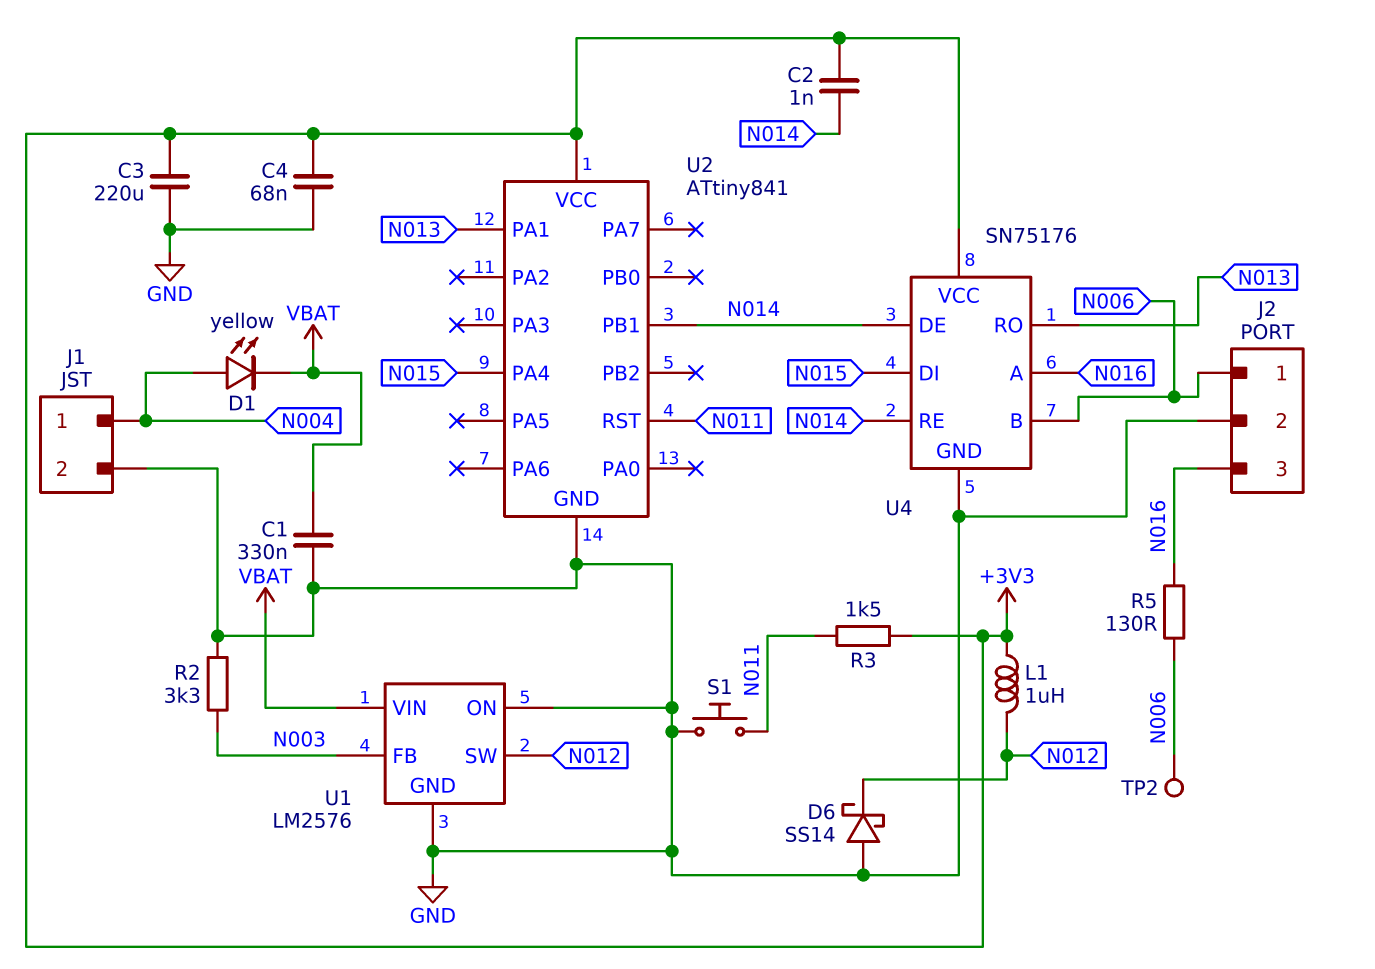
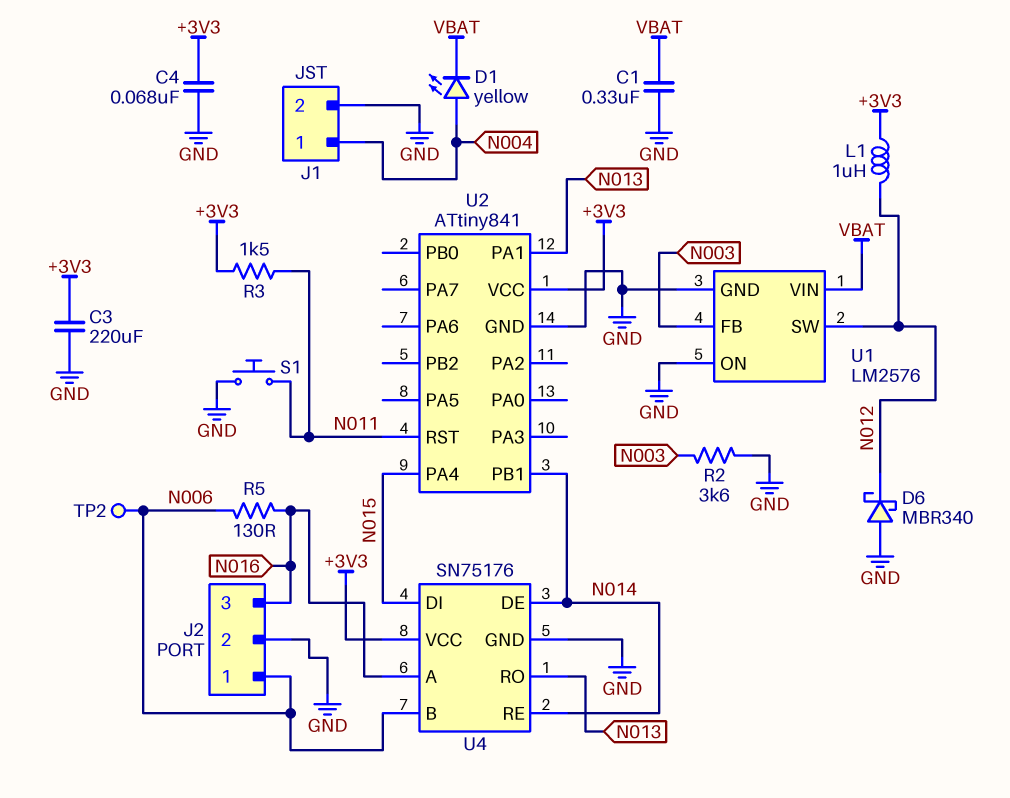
C2: 1nF (+3V3, N014) -> none
D6: schottky SS14 (A GND, K N012) -> schottky MBR340 (A GND, K N012)
R2: 3.3k (GND, N003) -> 3.6k (GND, N003)

